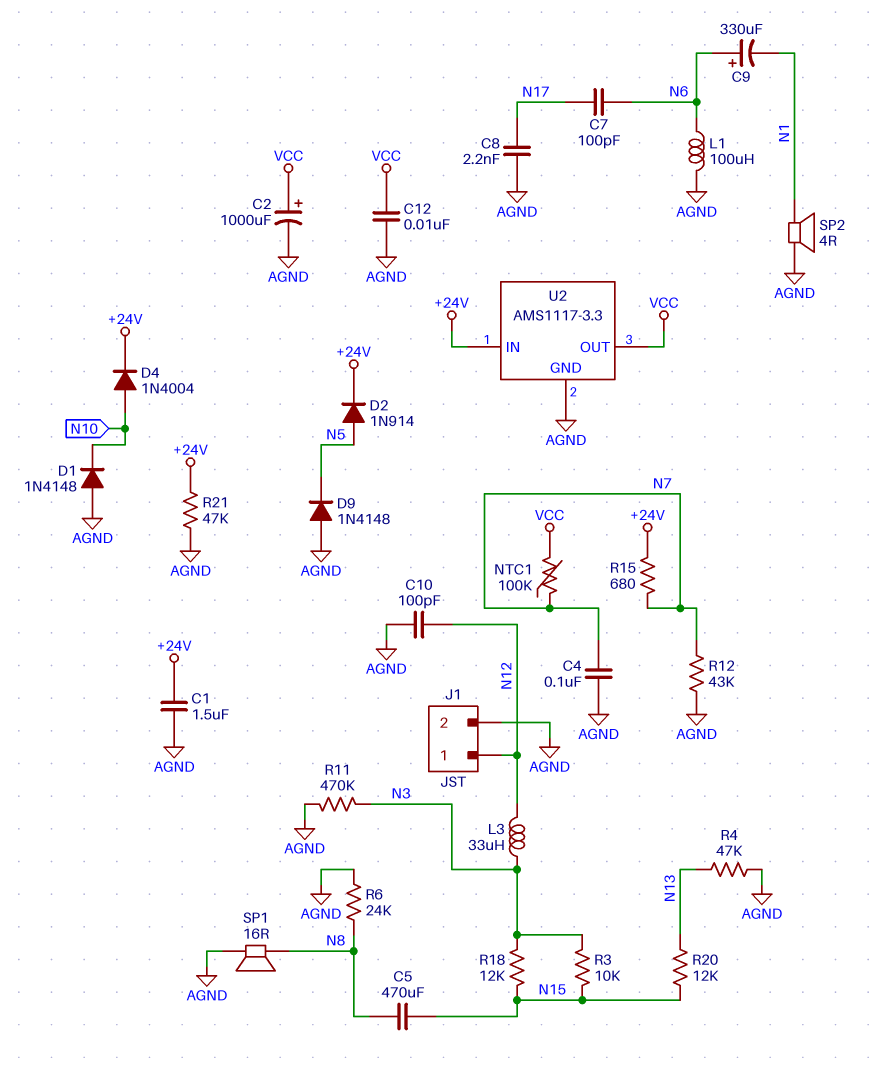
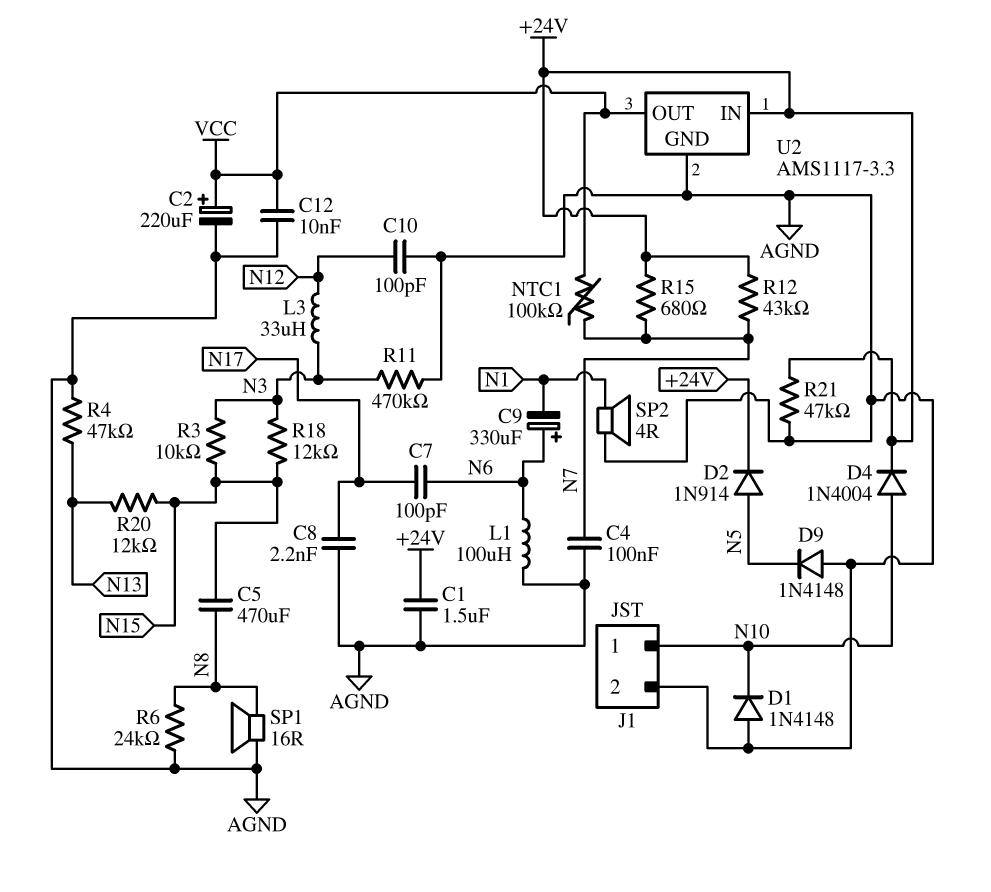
C2: 1000uF (plus VCC, minus AGND) -> 220uF (plus VCC, minus AGND)
J1 pin 1: N12 -> N10
R12: 43k (AGND, N7) -> 43k (+24V, N7)

